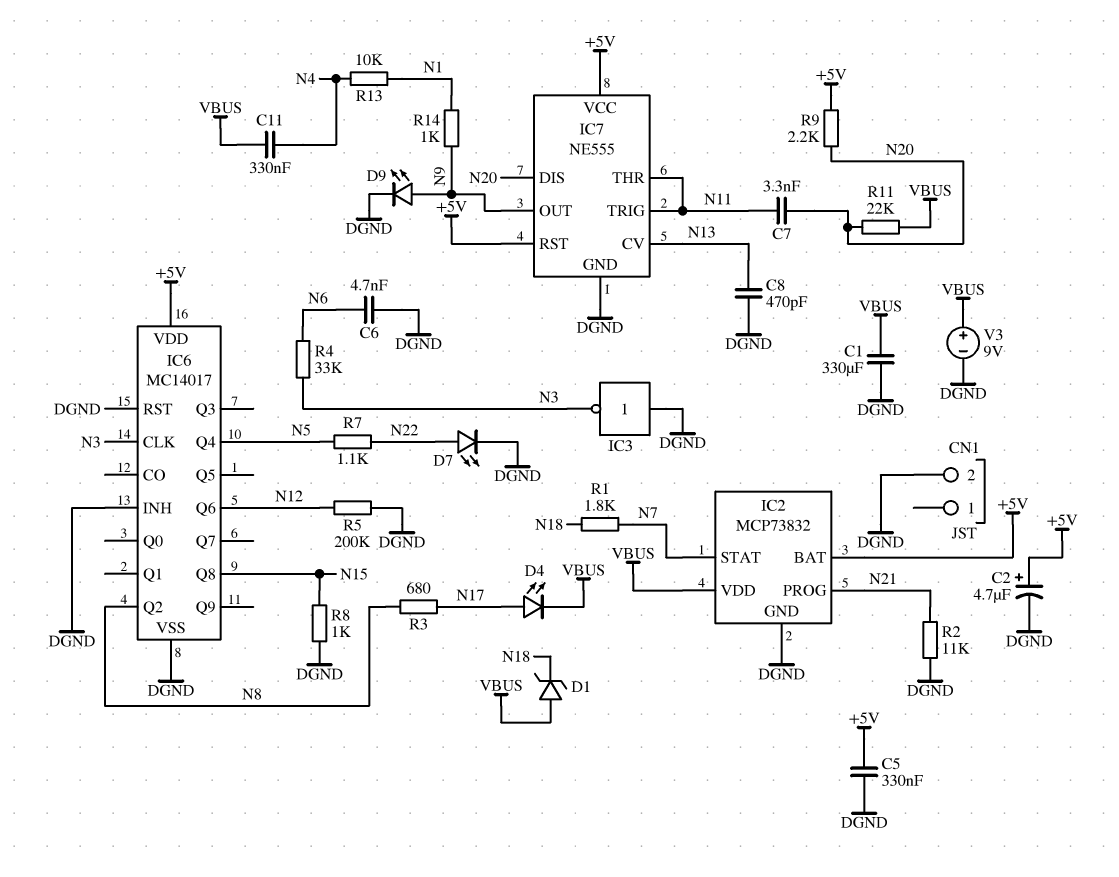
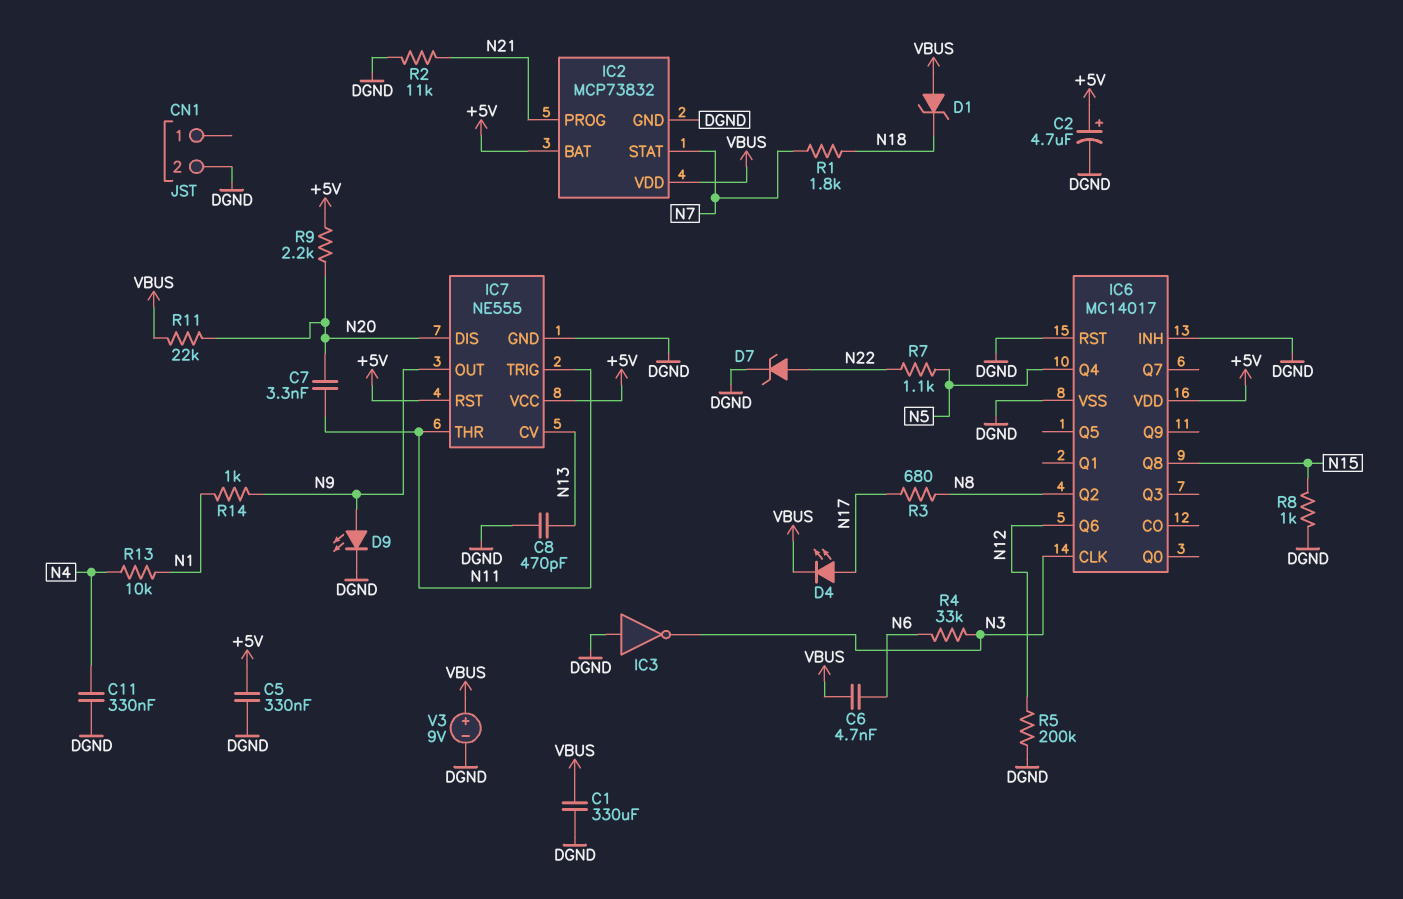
C6: 4.7nF (DGND, N6) -> 4.7nF (N6, VBUS)
C11: 330nF (N4, VBUS) -> 330nF (DGND, N4)
D7: LED (A N22, K DGND) -> zener (A N22, K DGND)

